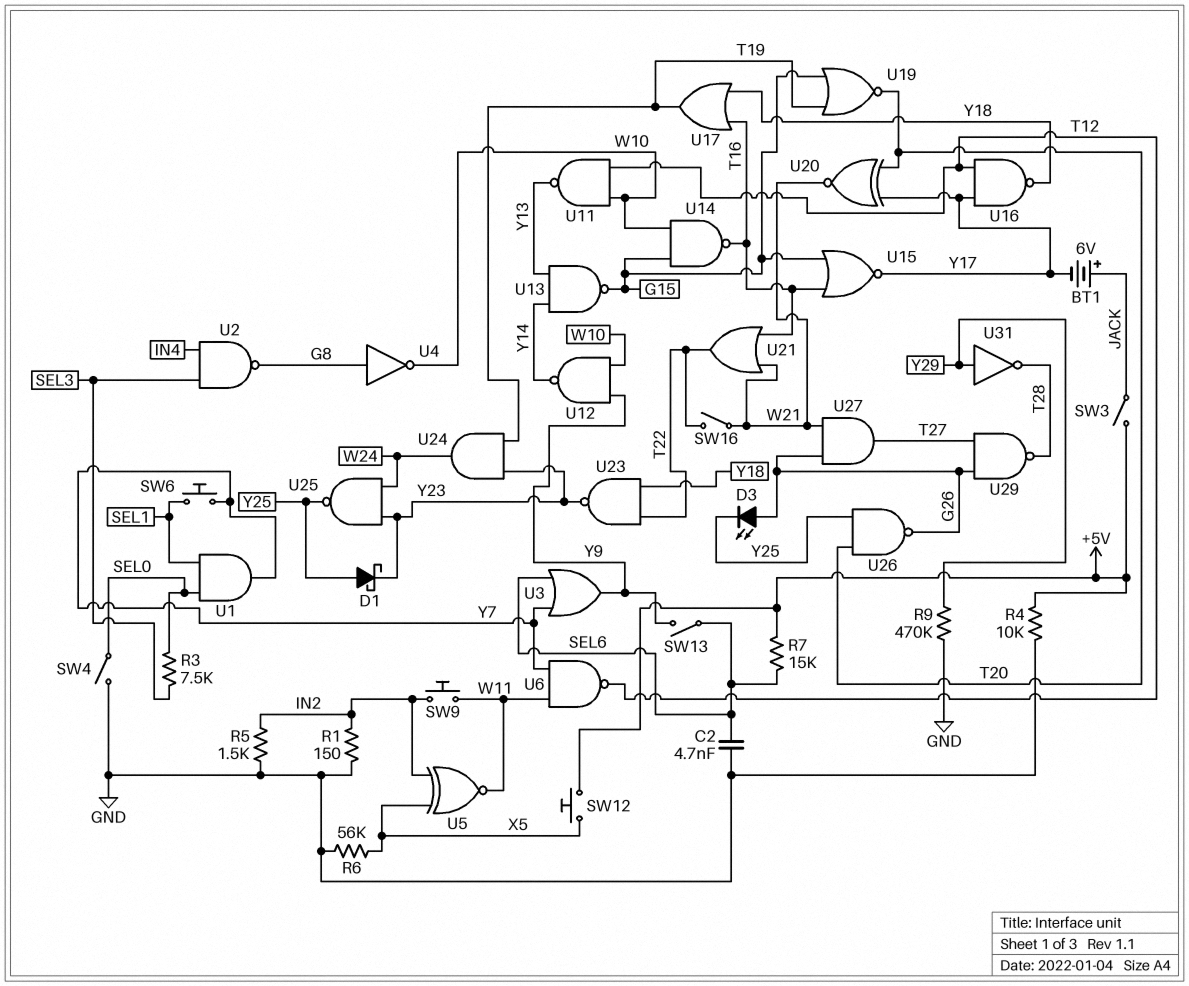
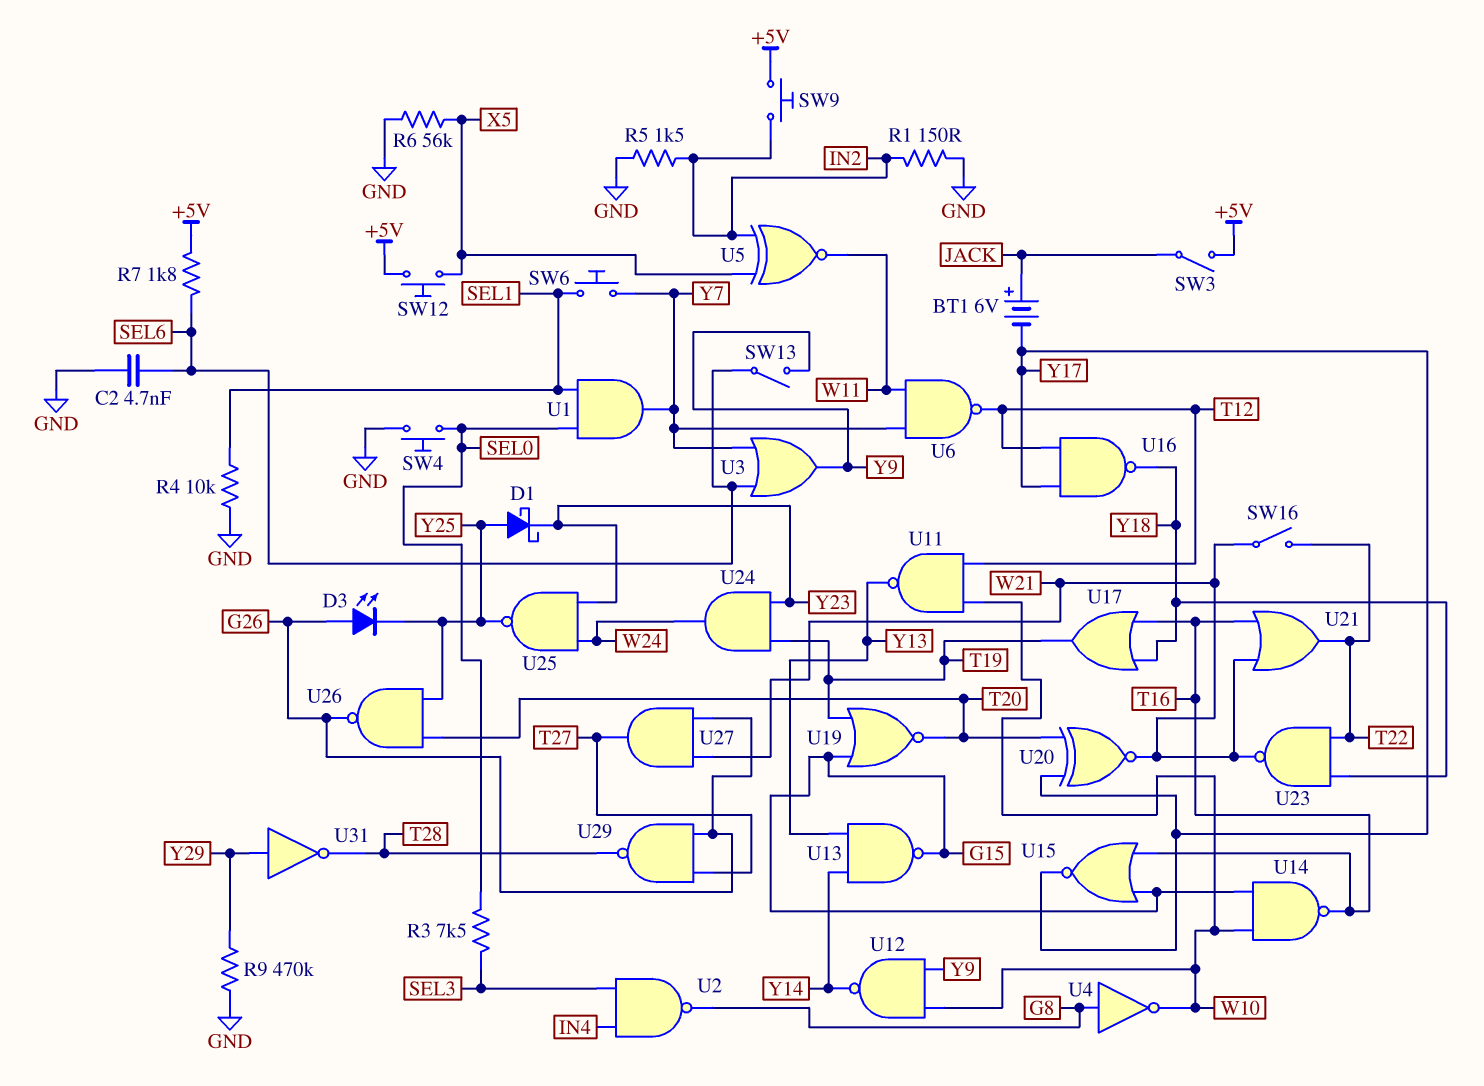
R4: 10k (+5V, GND) -> 10k (GND, SEL1)
R7: 15k (+5V, SEL6) -> 1.8k (+5V, SEL6)
SW4: switch (GND, SEL0) -> button (GND, SEL0)
SW9: button (IN2, W11) -> button (+5V, IN2)
U23: NAND (in T22, in Y18, out Y23) -> NAND (in T22, in Y18, out W21)

